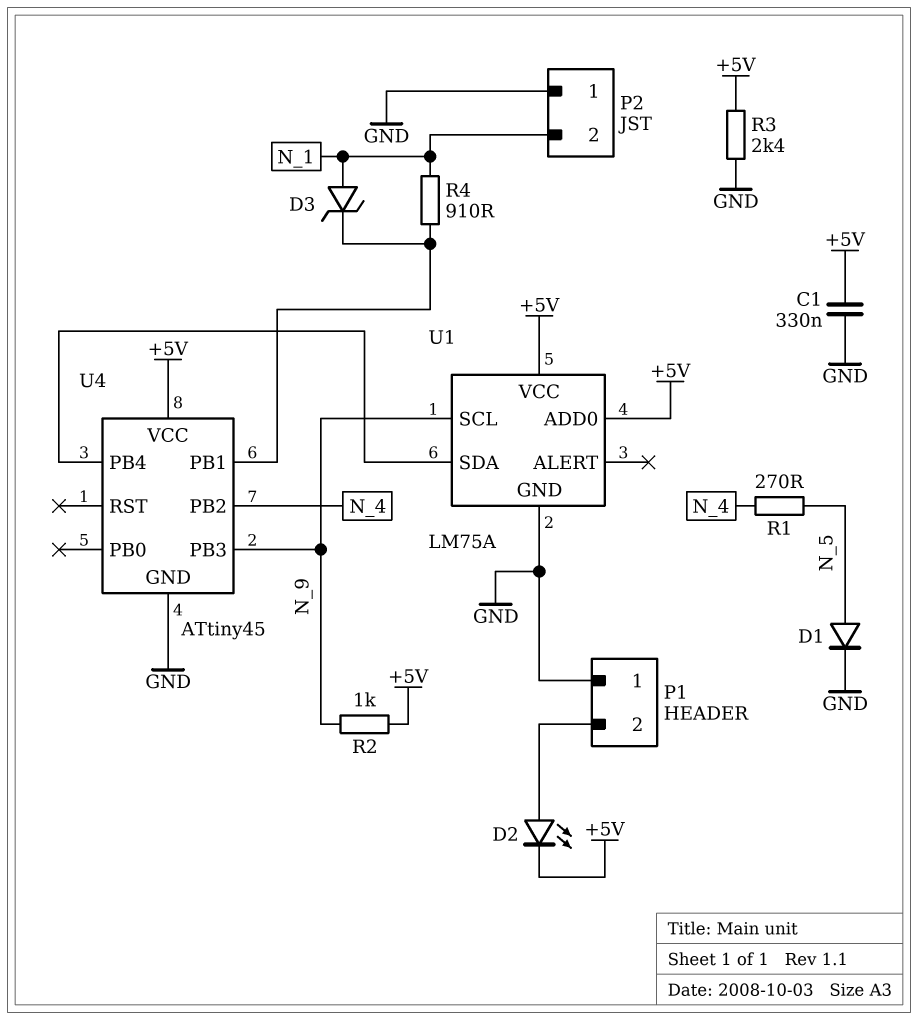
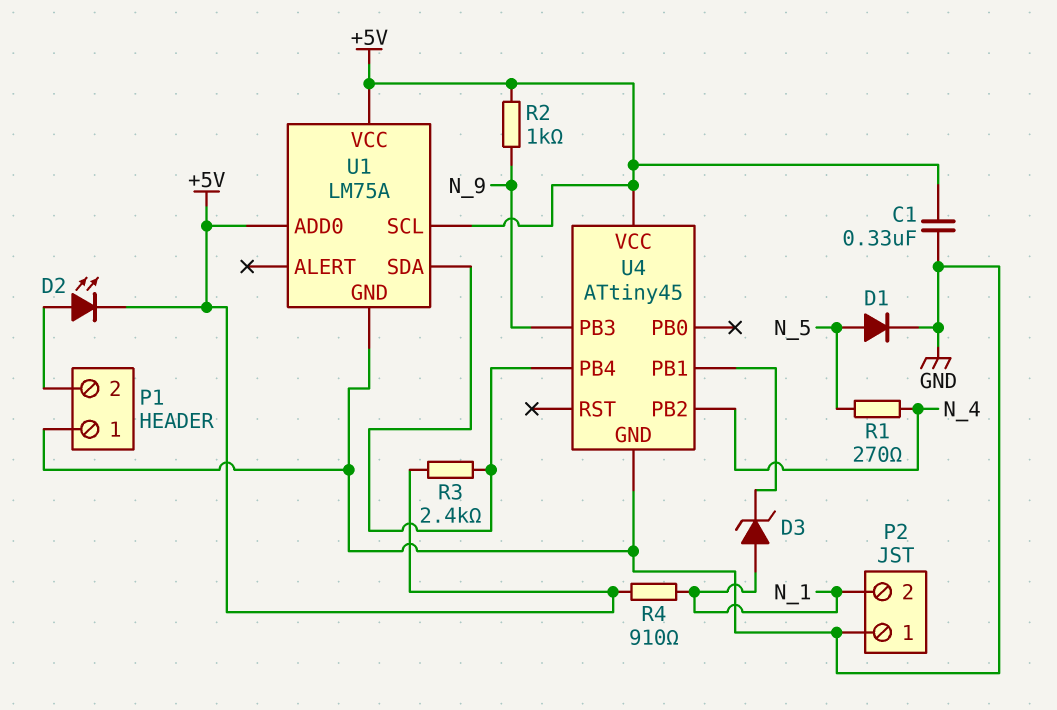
R3: 2.4k (+5V, GND) -> 2.4k (+5V, U1/SDA)
R4: 910 (N_1, U4/PB1) -> 910 (+5V, N_1)
U1 pin SCL: N_9 -> +5V

